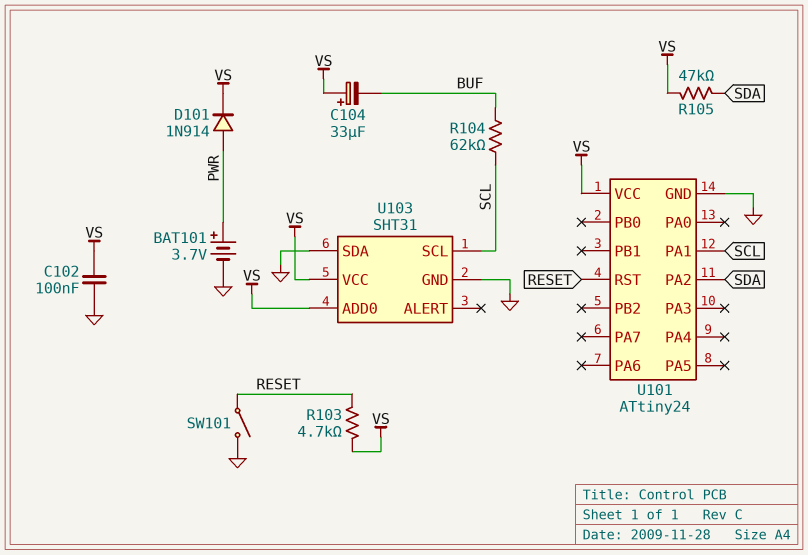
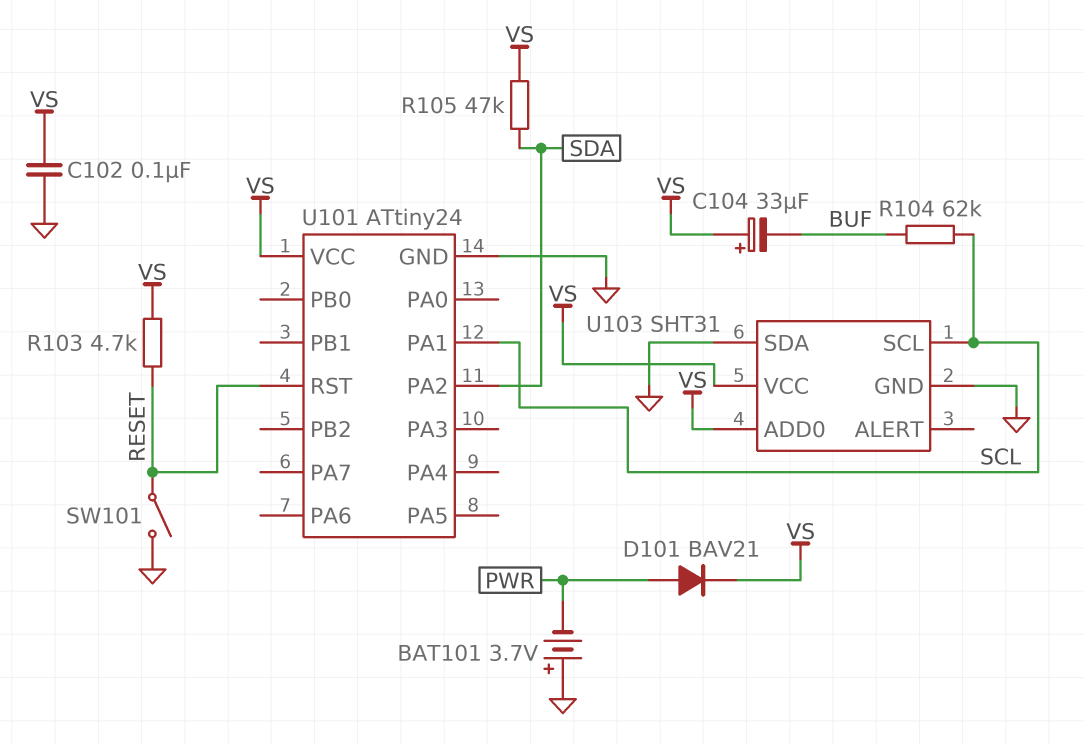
BAT101: 3.7V (plus PWR, minus GND) -> 3.7V (plus GND, minus PWR)
D101: diode 1N914 (A PWR, K VS) -> diode BAV21 (A PWR, K VS)

